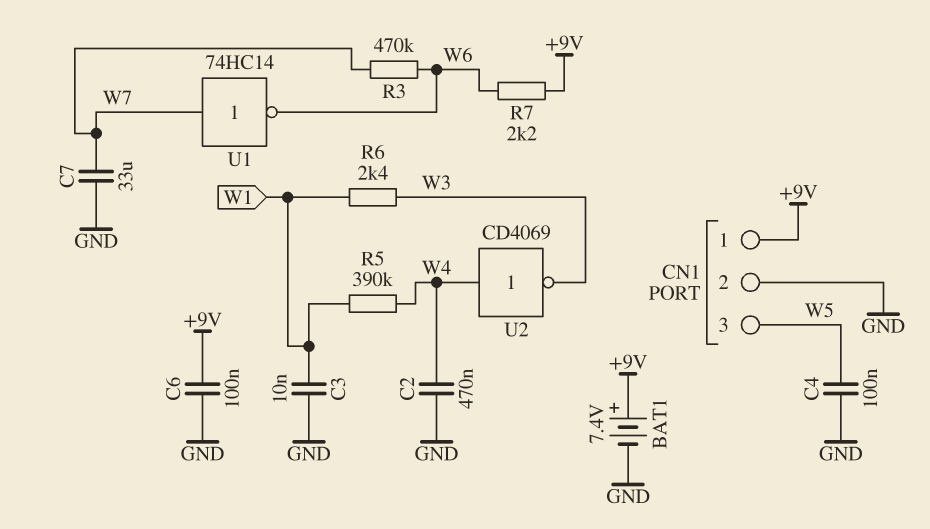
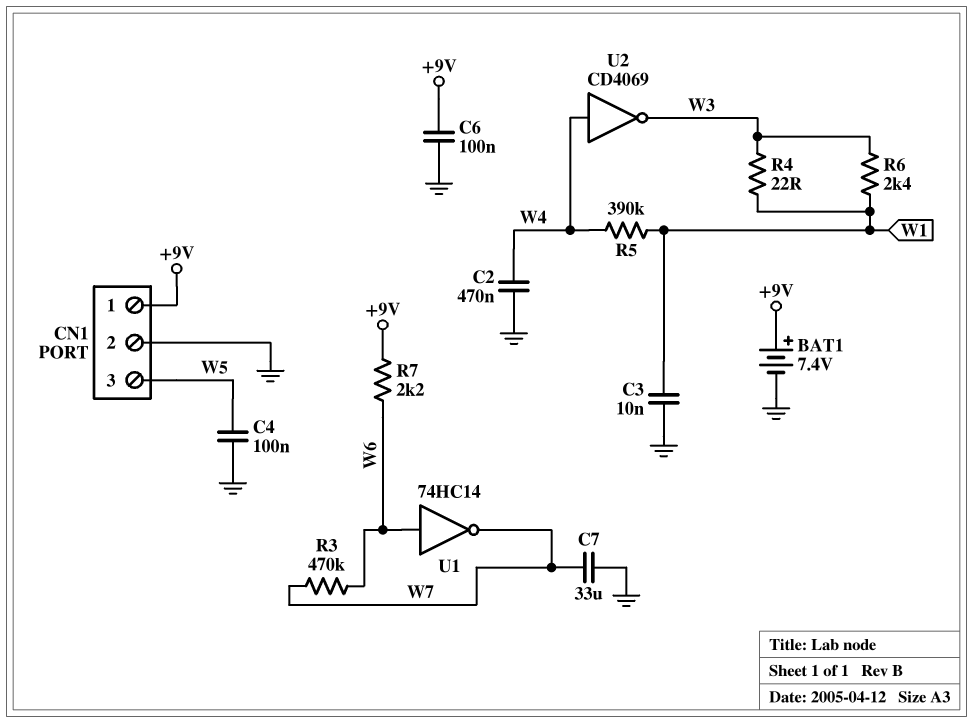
R4: none -> 22 (W1, W3)
U1: NOT 74HC14 (in W7, out W6) -> NOT 74HC14 (in W6, out W7)

